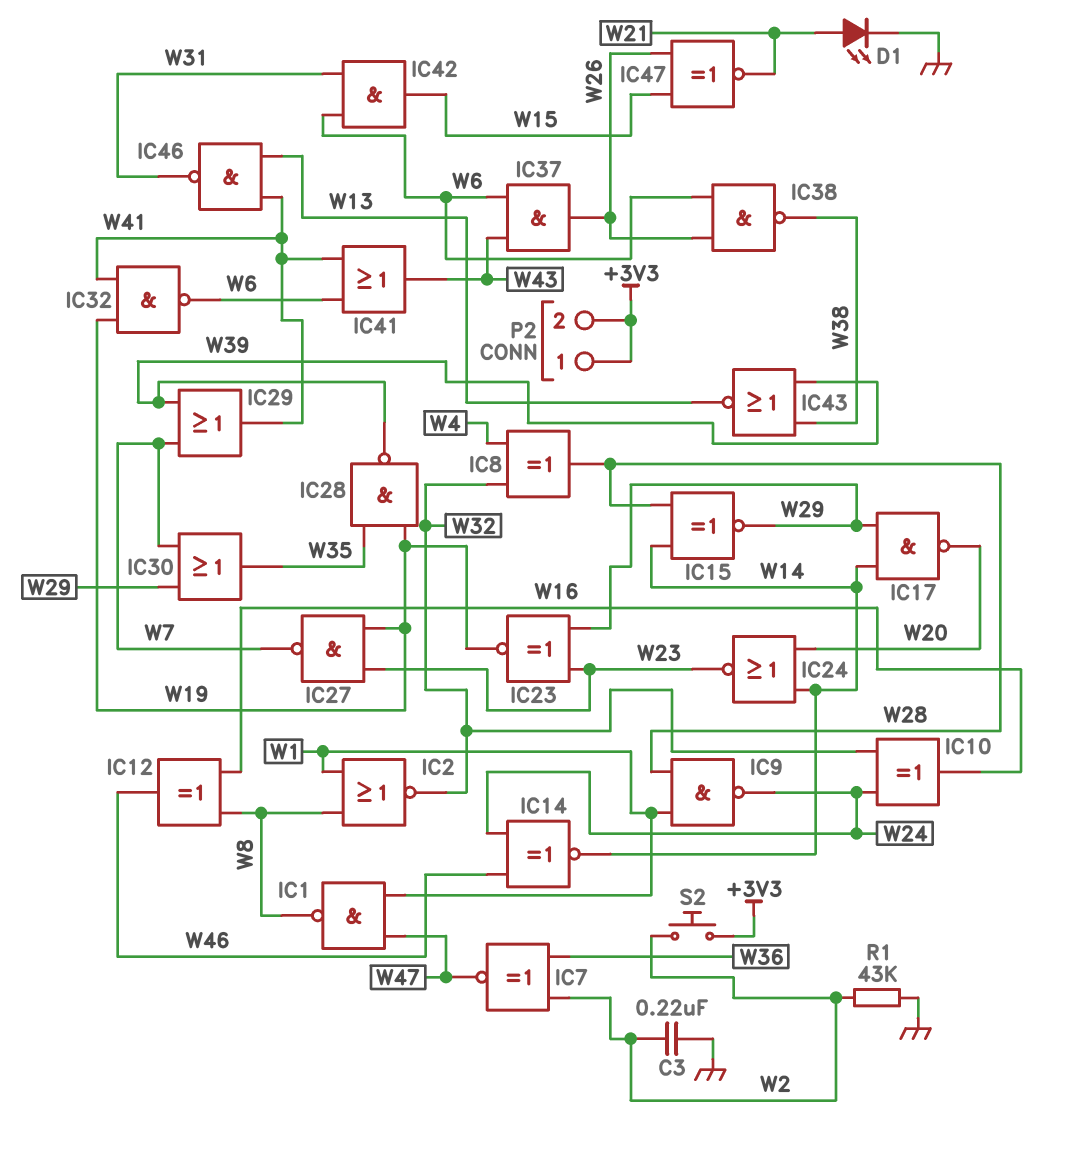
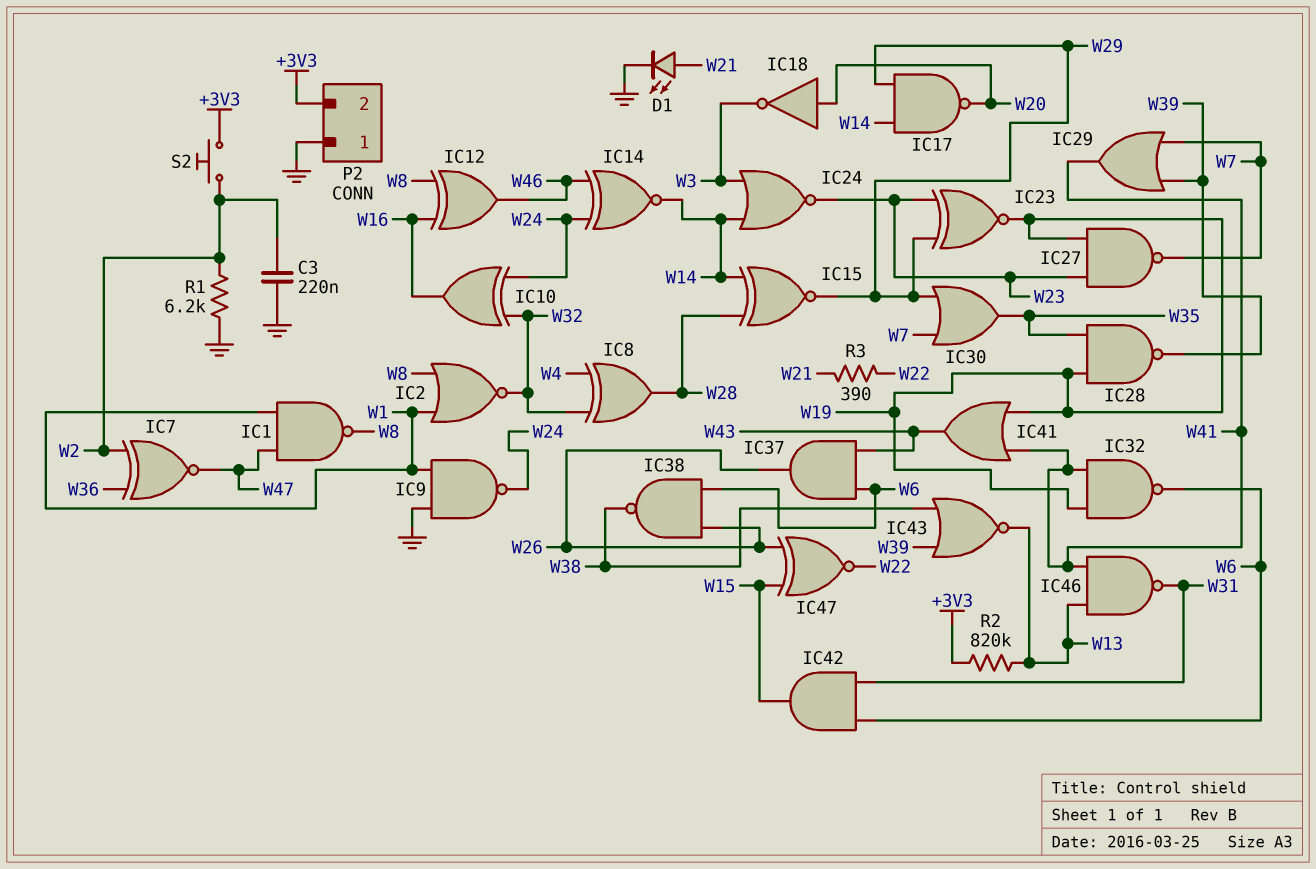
IC9: NAND (in W1, in W28, out W24) -> NAND (in GND, in W1, out W24)
IC18: none -> NOT (in W20, out W3)
IC24: NOR (in W14, in W20, out W23) -> NOR (in W3, in W14, out W23)
IC41: OR (in W6, in W41, out W43) -> OR (in W19, in W41, out W43)
IC47: XNOR (in W15, in W26, out W21) -> XNOR (in W15, in W26, out W22)
P2 pin 1: +3V3 -> GND
R1: 43k (GND, W2) -> 6.2k (GND, W2)
R2: none -> 820k (+3V3, W13)
R3: none -> 390 (W21, W22)

